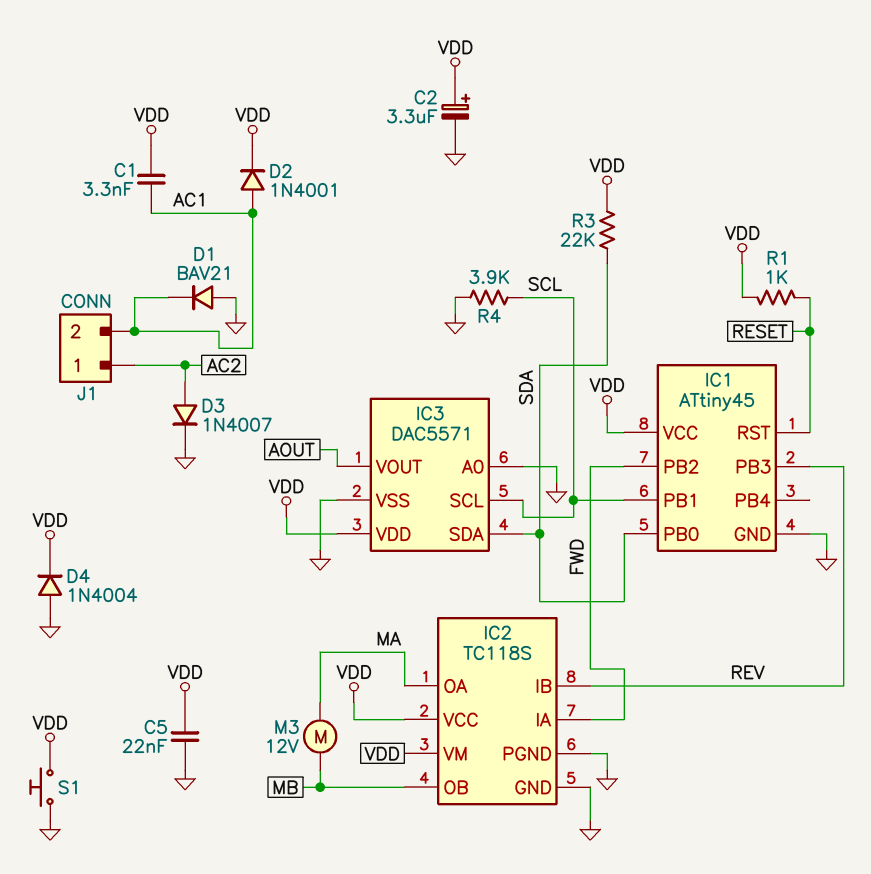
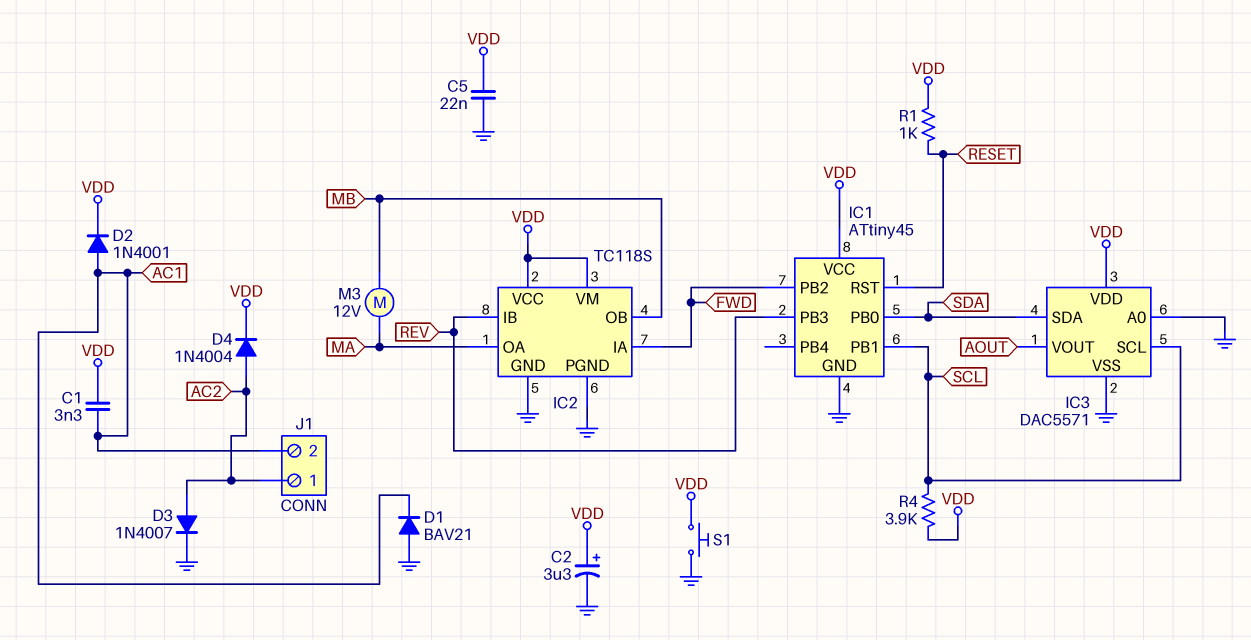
D4: diode 1N4004 (A GND, K VDD) -> diode 1N4004 (A AC2, K VDD)
R3: 22k (SDA, VDD) -> none
R4: 3.9k (GND, SCL) -> 3.9k (SCL, VDD)

